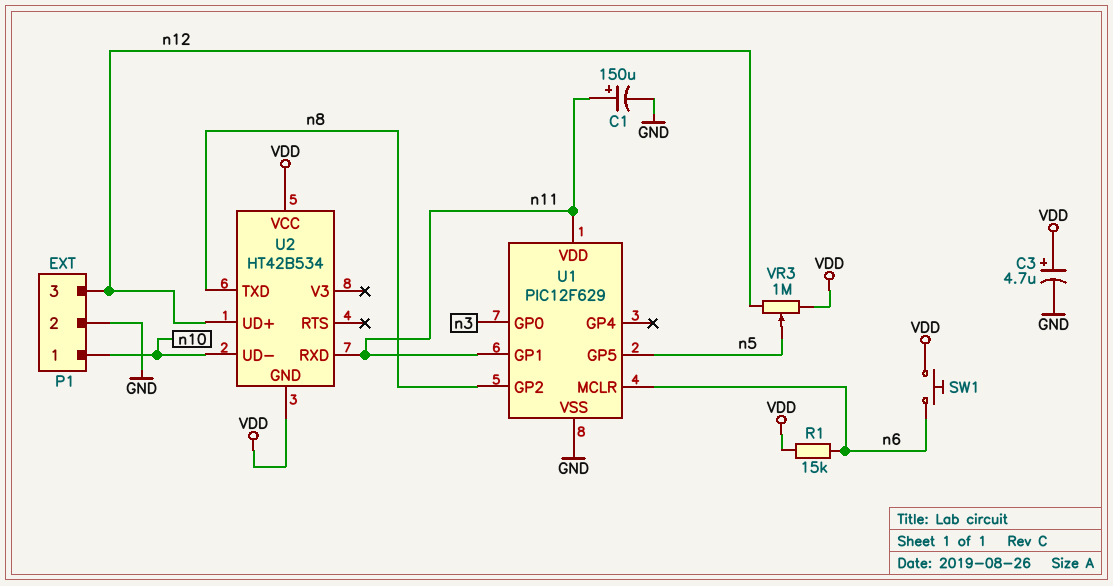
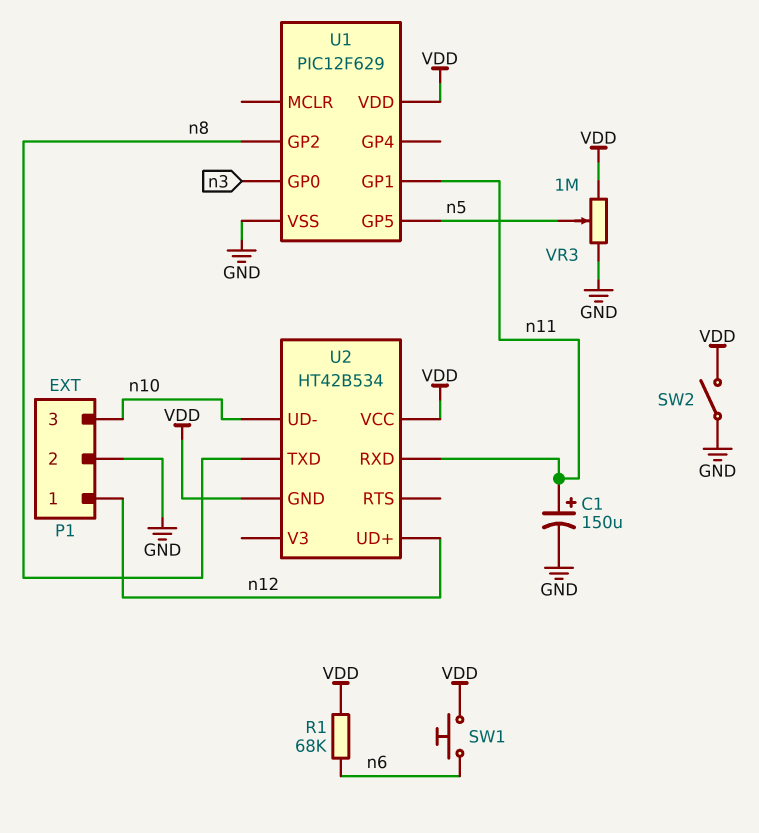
C3: 4.7uF (plus VDD, minus GND) -> none
P1 pin 1: n10 -> n12
P1 pin 3: n12 -> n10
R1: 15k (VDD, n6) -> 68k (VDD, n6)
SW2: none -> switch (GND, VDD)
U1 pin MCLR: n6 -> none
U1 pin VDD: n11 -> VDD
VR3: 1M (VDD, n12, wiper n5) -> 1M (GND, VDD, wiper n5)

